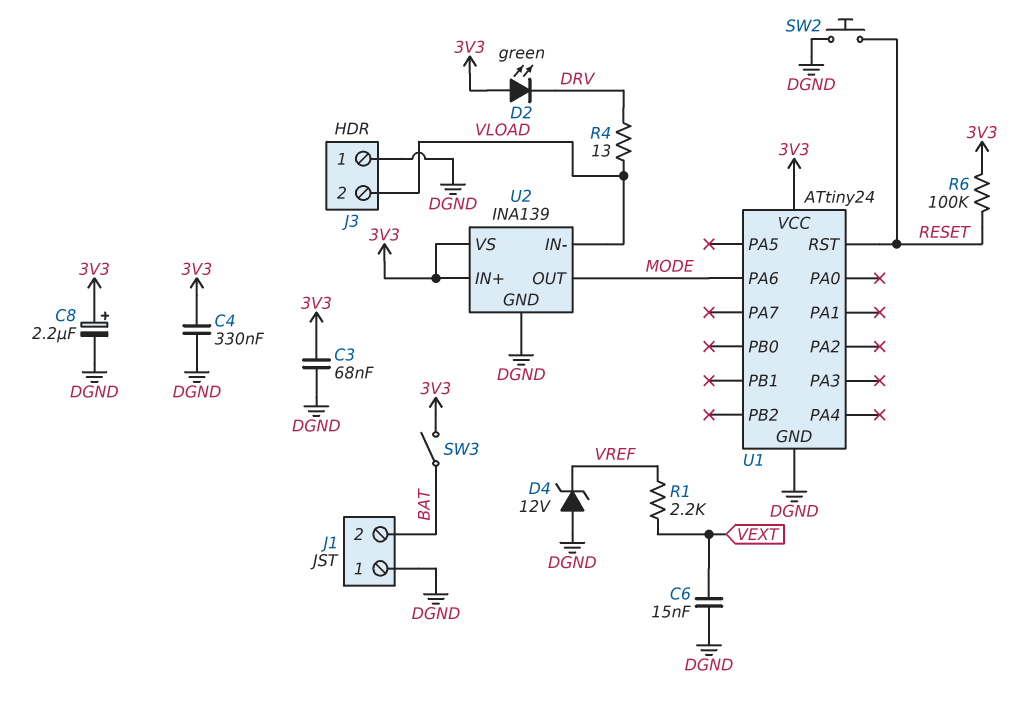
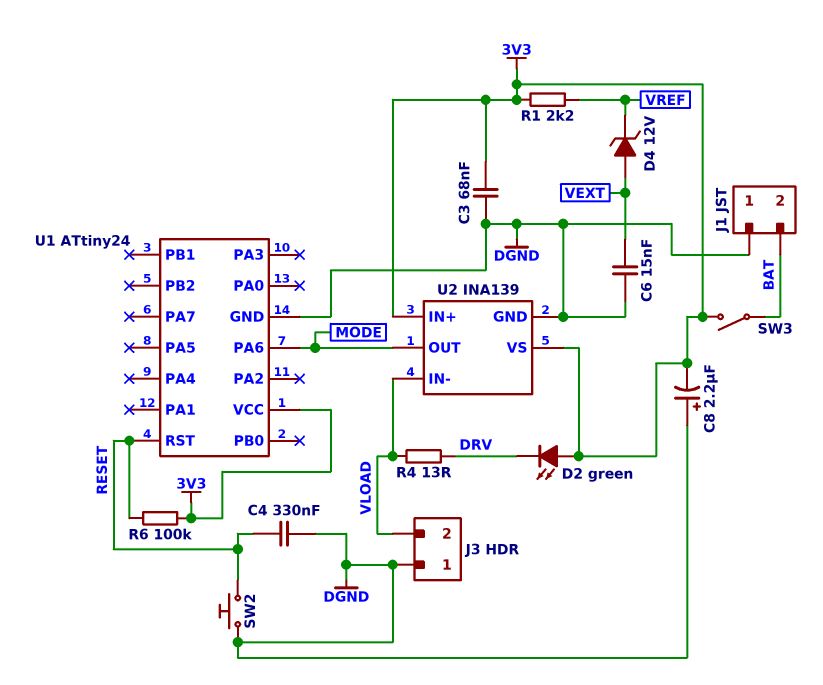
C4: 330nF (3V3, DGND) -> 330nF (DGND, RESET)
C8: 2.2uF (plus 3V3, minus DGND) -> 2.2uF (plus DGND, minus 3V3)
D4: zener 12V (A DGND, K VREF) -> zener 12V (A VEXT, K VREF)
R1: 2.2k (VEXT, VREF) -> 2.2k (3V3, VREF)

